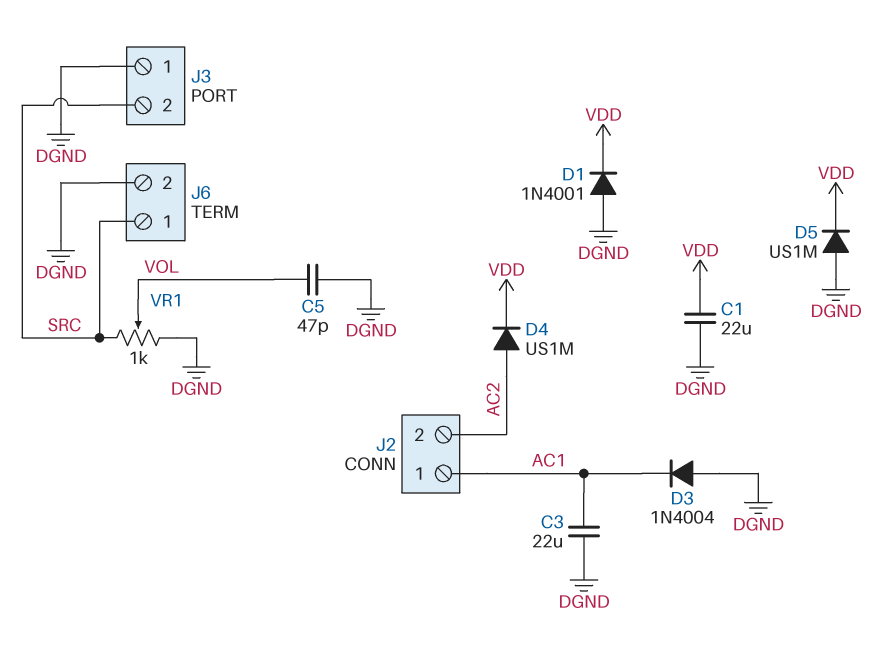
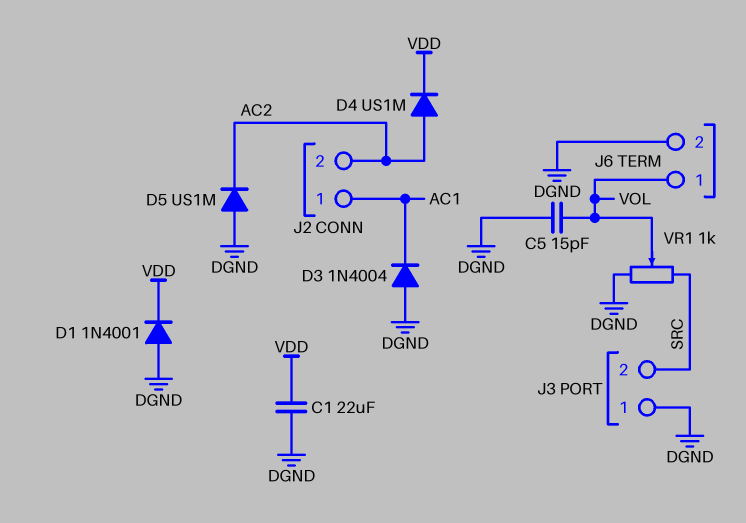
C3: 22uF (AC1, DGND) -> none
C5: 47pF (DGND, VOL) -> 15pF (DGND, VOL)
D5: diode US1M (A DGND, K VDD) -> diode US1M (A DGND, K AC2)
J6 pin 1: SRC -> VOL

